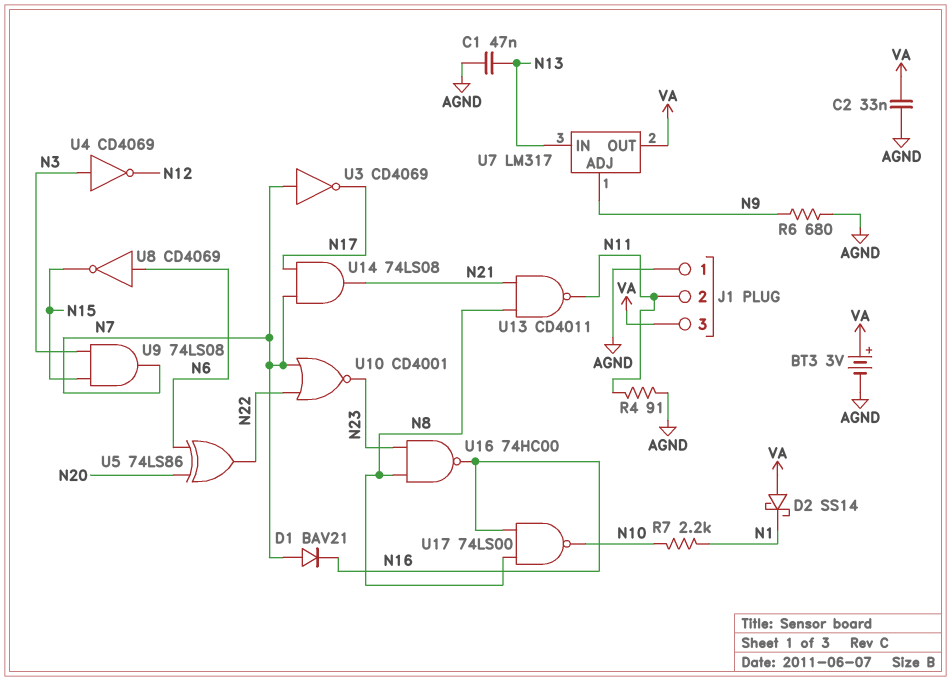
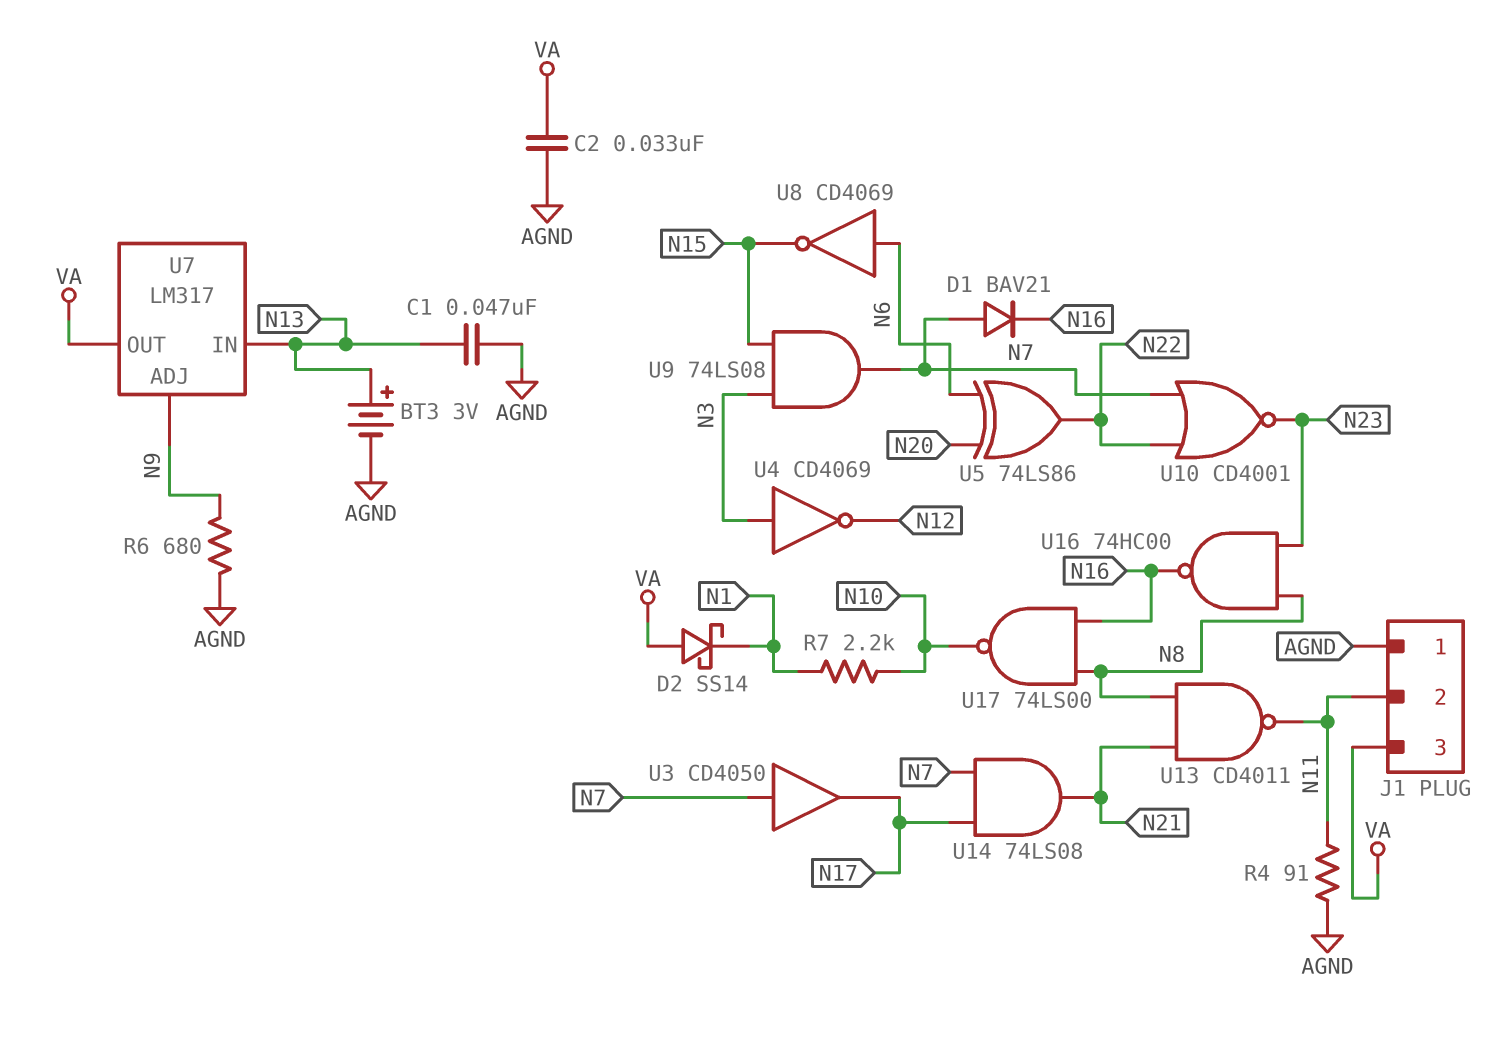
BT3: 3V (plus VA, minus AGND) -> 3V (plus N13, minus AGND)
U3: NOT CD4069 (in N7, out N17) -> buffer CD4050 (in N7, out N17)

